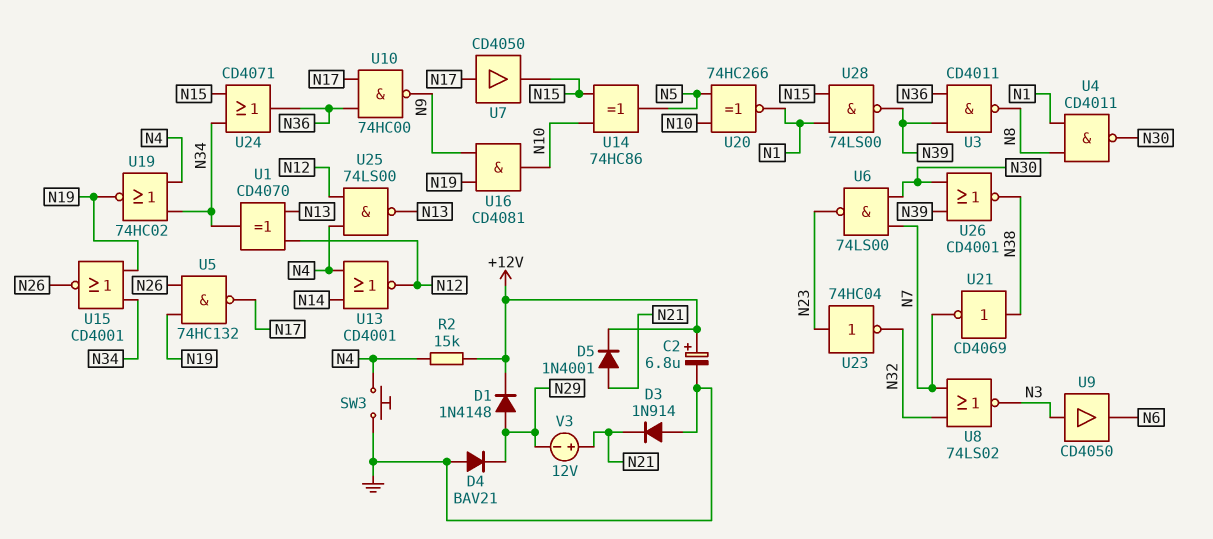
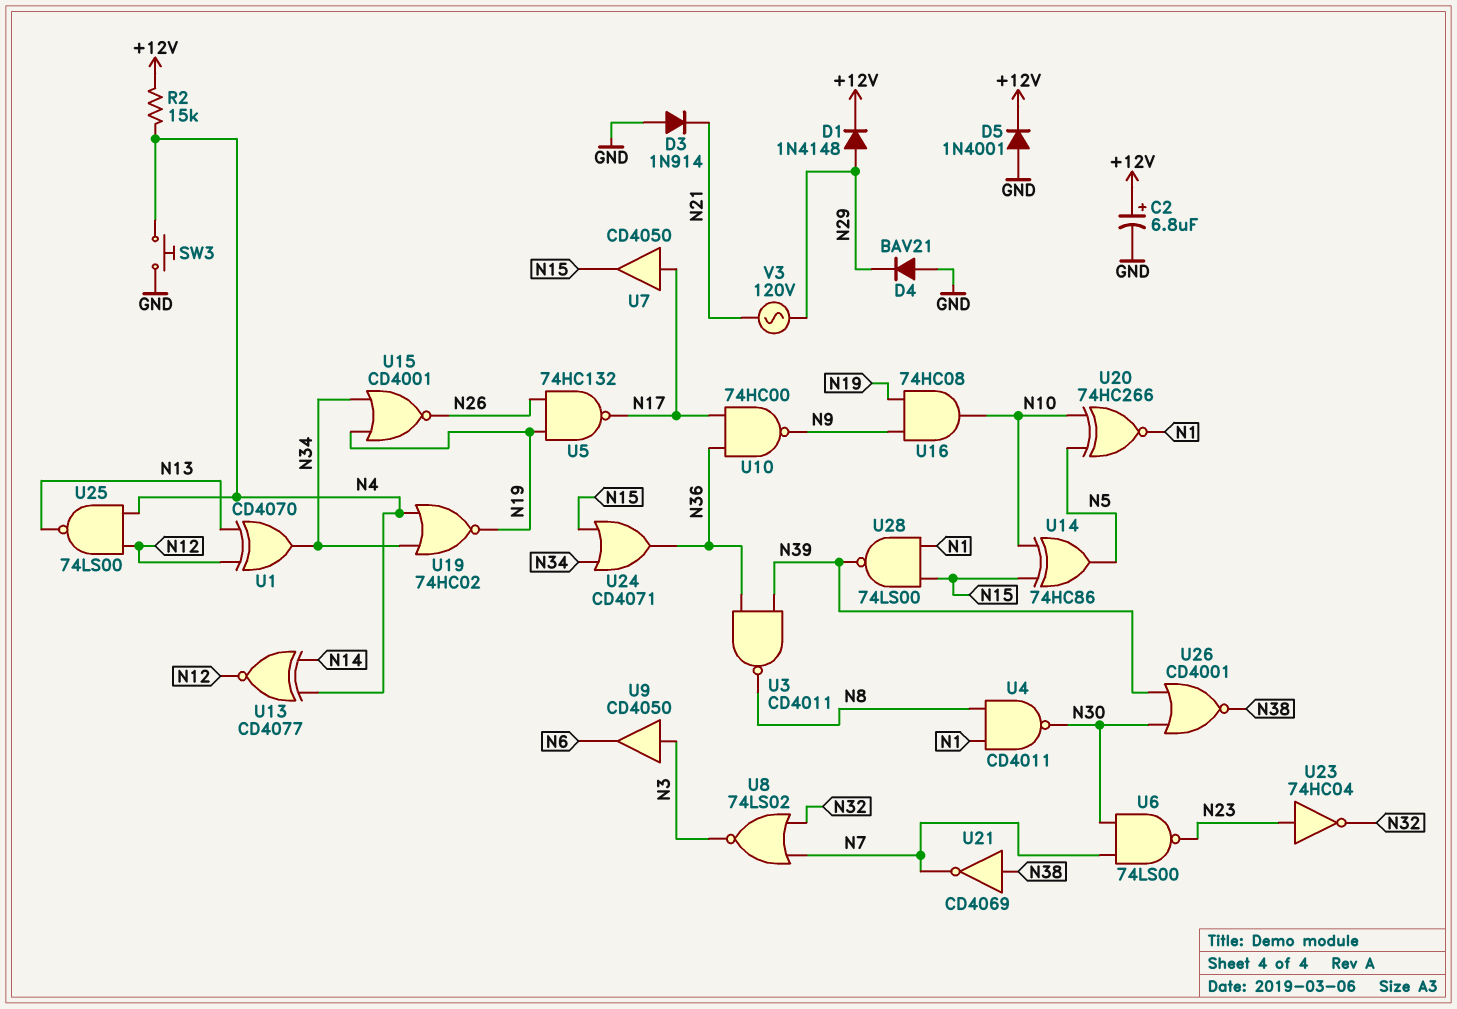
D5: diode 1N4001 (A N21, K +12V) -> diode 1N4001 (A GND, K +12V)
U13: NOR CD4001 (in N4, in N14, out N12) -> XNOR CD4077 (in N4, in N14, out N12)
U16: AND CD4081 (in N9, in N19, out N10) -> AND 74HC08 (in N9, in N19, out N10)
V3: 12V (plus N21, minus N29) -> AC 120V (N21, N29)

